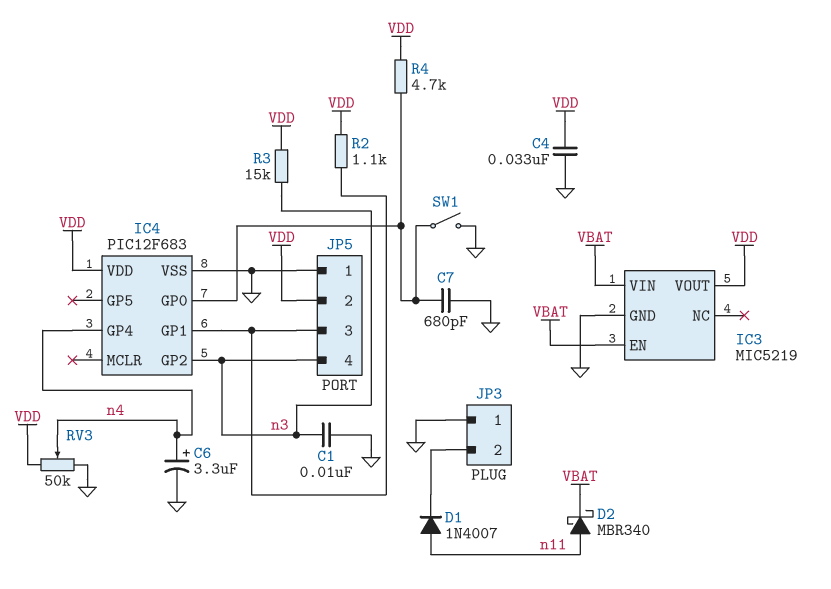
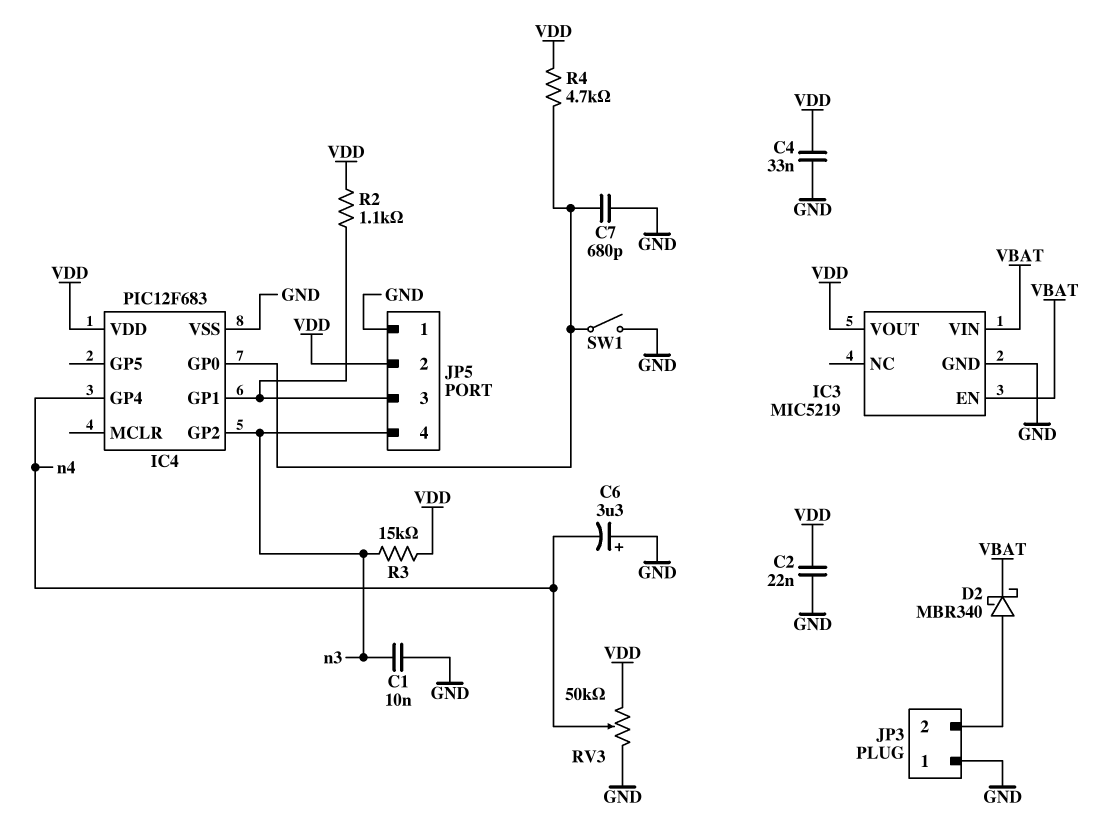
C2: none -> 22nF (GND, VDD)
C6: 3.3uF (plus n4, minus GND) -> 3.3uF (plus GND, minus n4)
D1: diode 1N4007 (A n11, K JP3/2) -> none
D2: schottky MBR340 (A n11, K VBAT) -> schottky MBR340 (A JP3/2, K VBAT)

